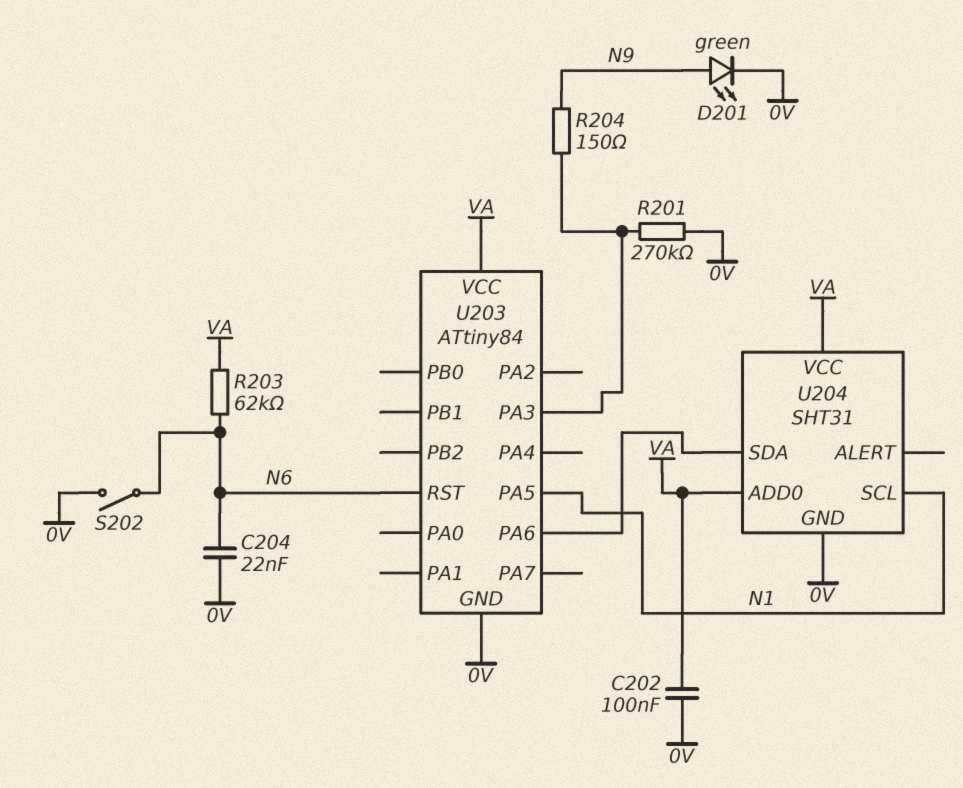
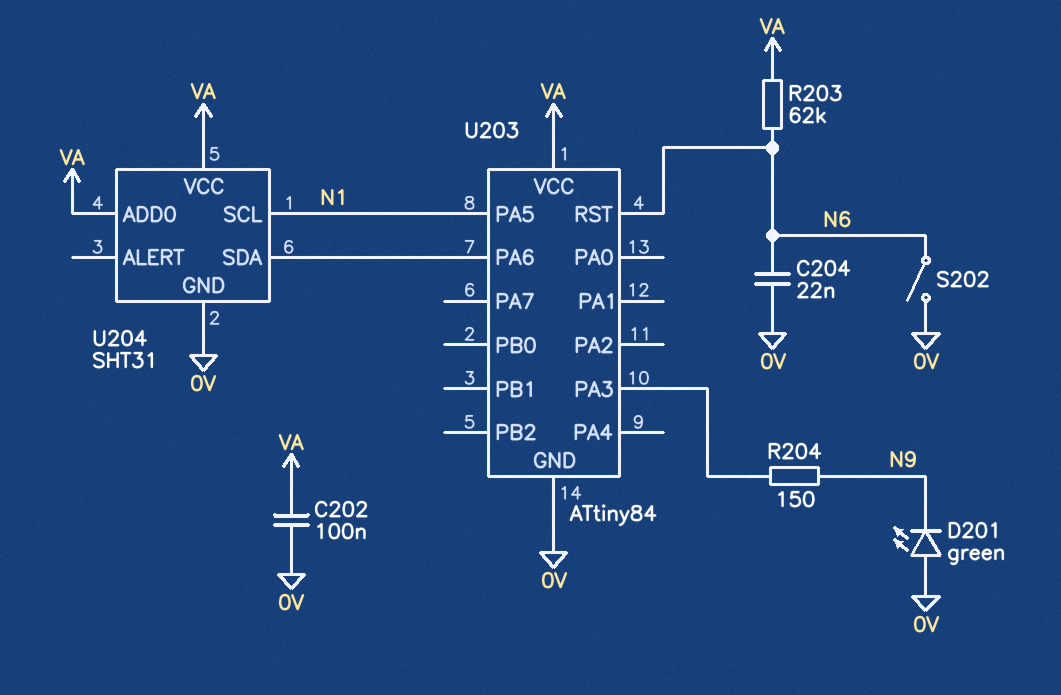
D201: LED green (A N9, K 0V) -> LED green (A 0V, K N9)
R201: 270k (0V, U203/PA3) -> none

